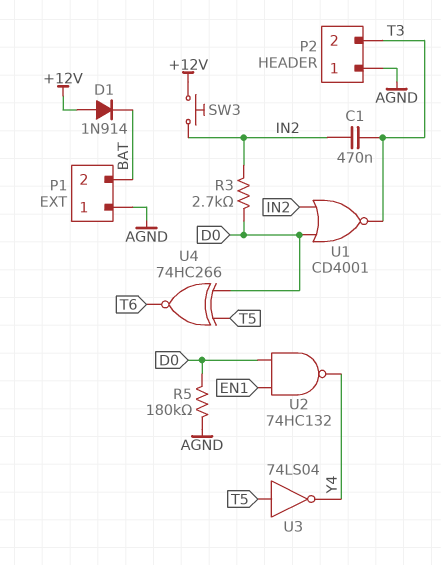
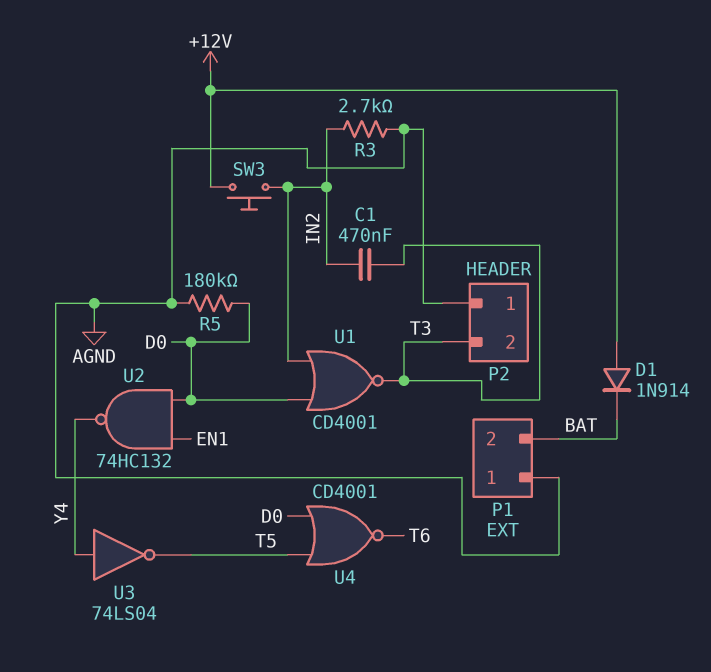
R3: 2.7k (D0, IN2) -> 2.7k (AGND, IN2)
U3: NOT 74LS04 (in T5, out Y4) -> NOT 74LS04 (in Y4, out T5)
U4: XNOR 74HC266 (in D0, in T5, out T6) -> NOR CD4001 (in D0, in T5, out T6)

